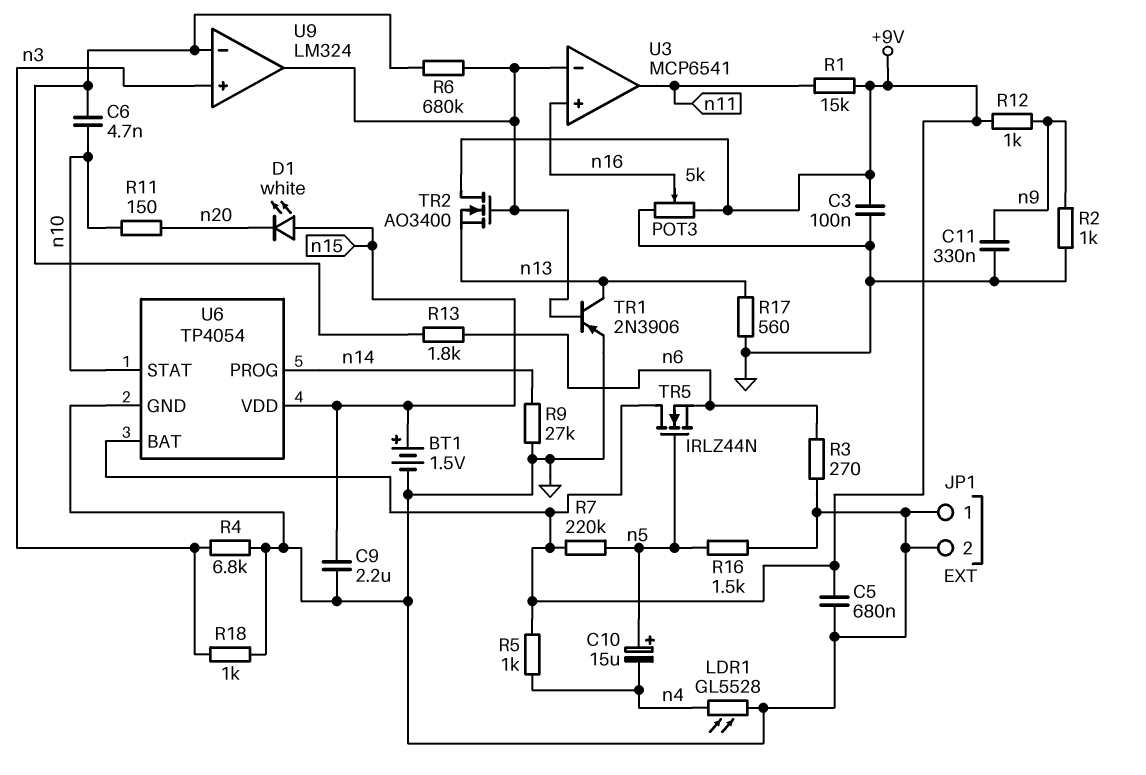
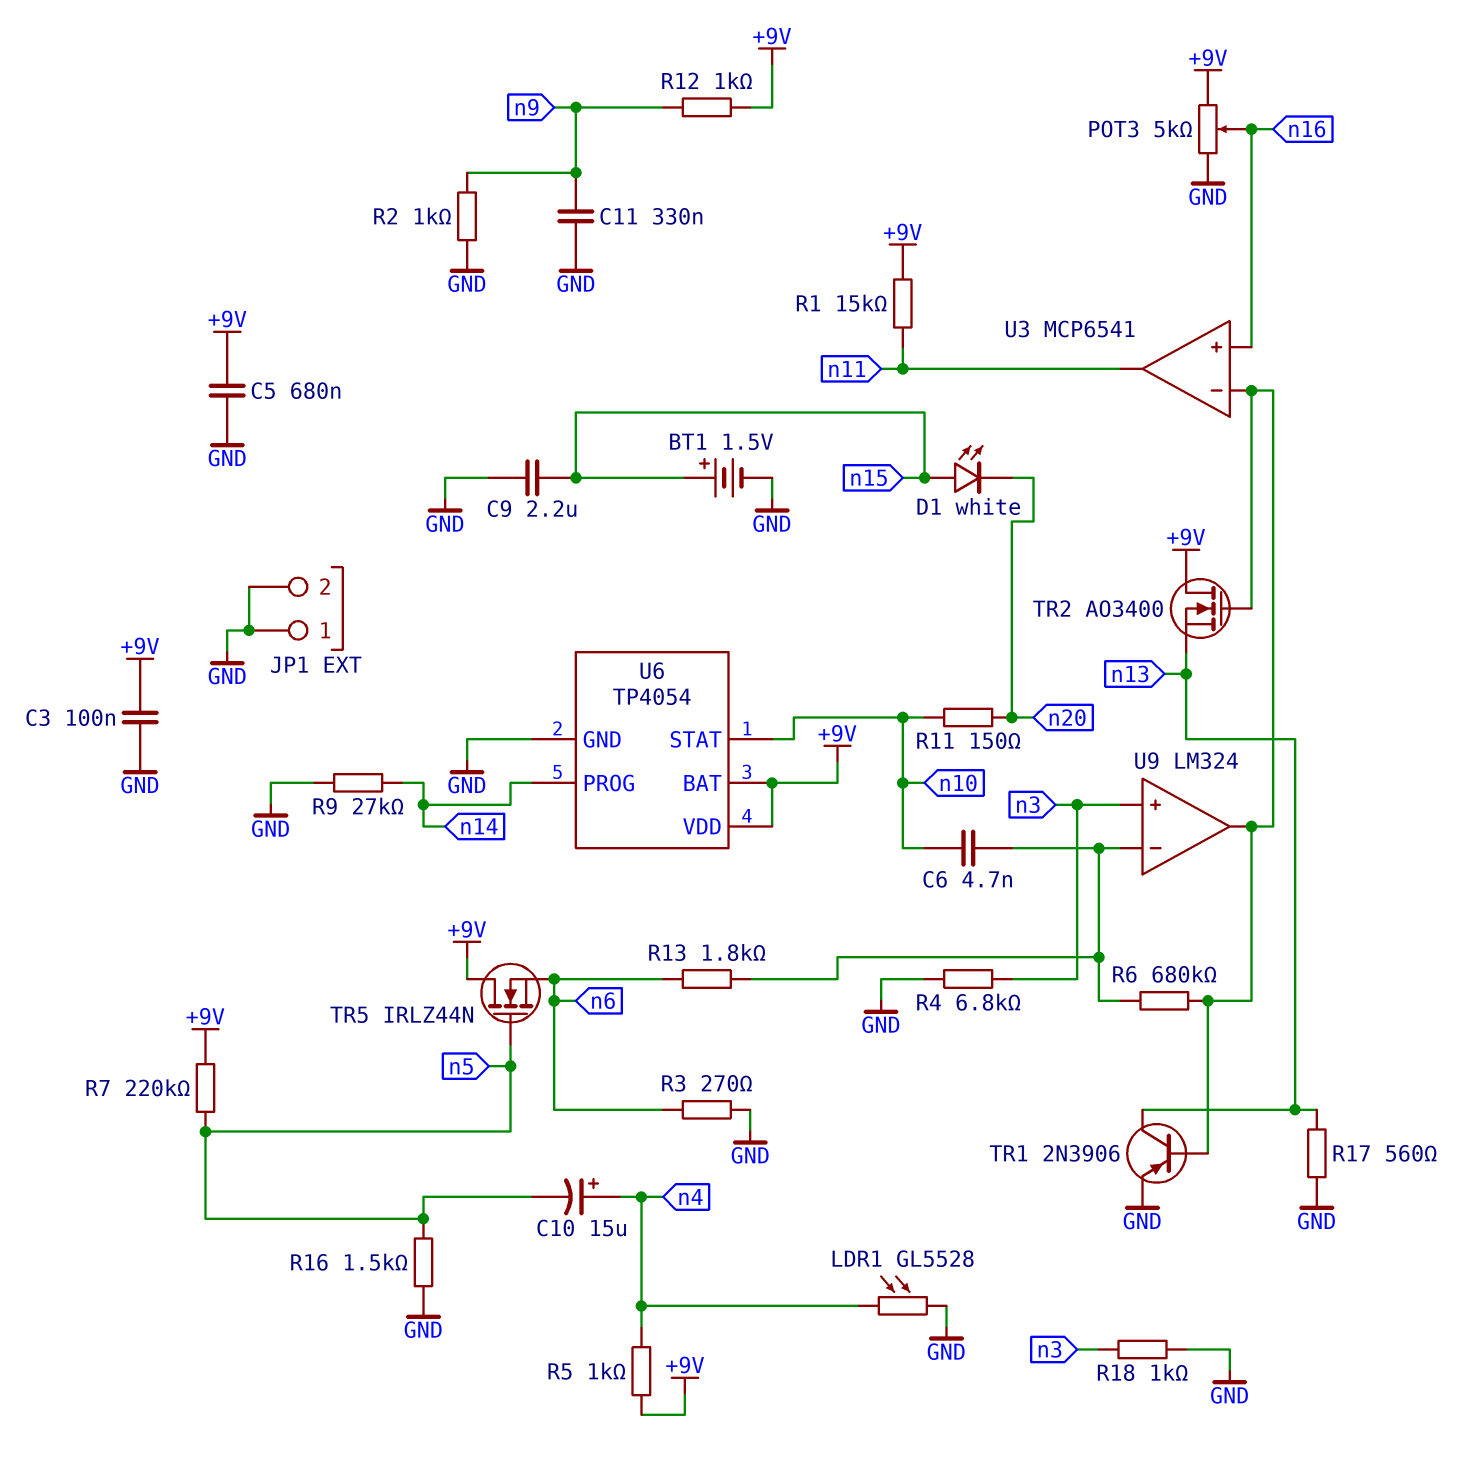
C10: 15uF (plus n5, minus n4) -> 15uF (plus n4, minus n5)
U6 pin VDD: n15 -> +9V

